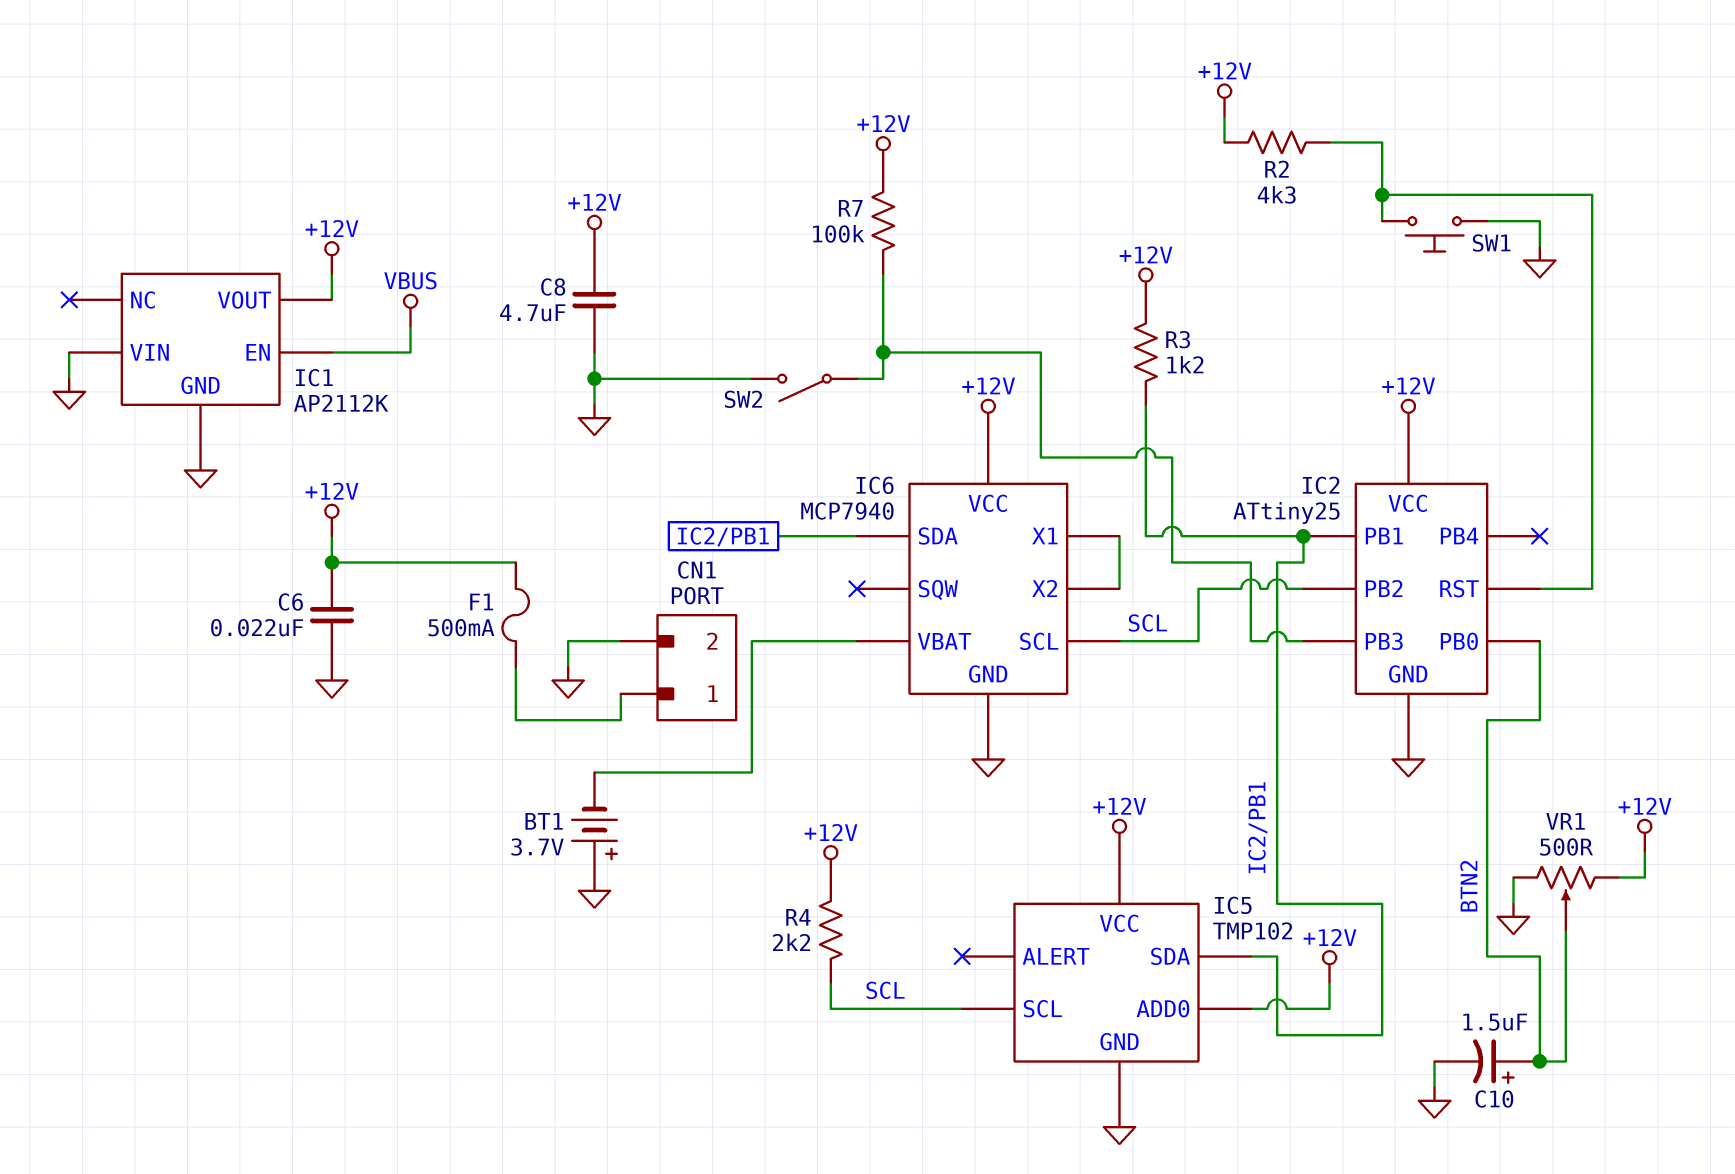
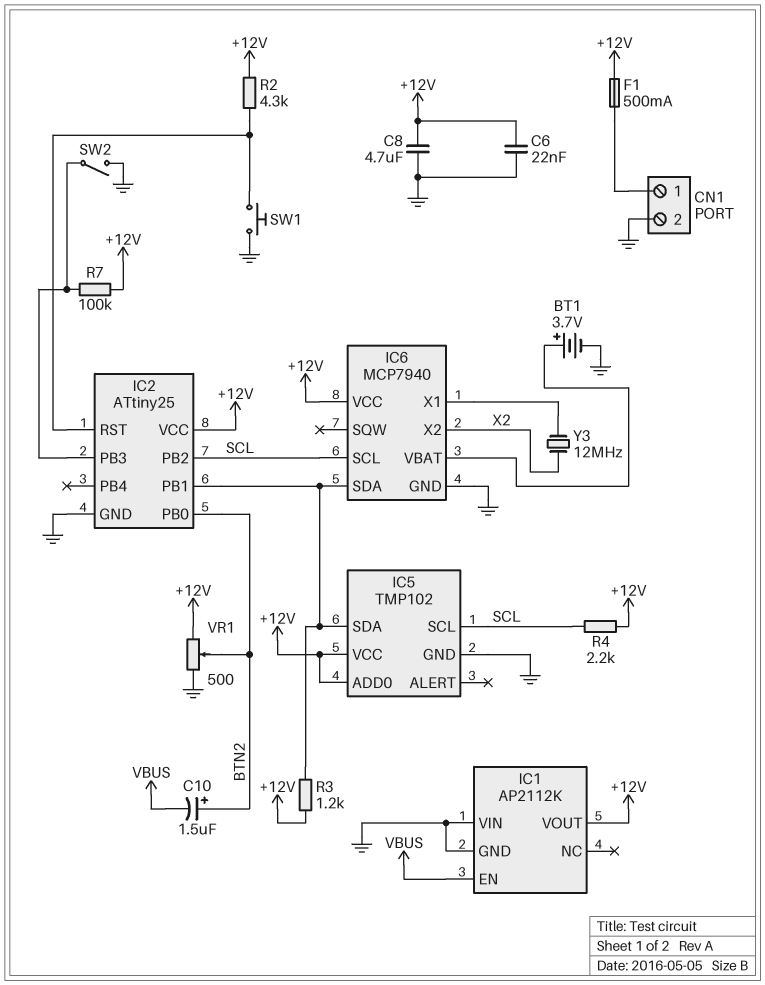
BT1: 3.7V (plus GND, minus IC6/VBAT) -> 3.7V (plus IC6/VBAT, minus GND)
C10: 1.5uF (plus BTN2, minus GND) -> 1.5uF (plus BTN2, minus VBUS)
IC6 pin X2: IC6/X1 -> X2
Y3: none -> 12MHz (IC6/X1, X2)

